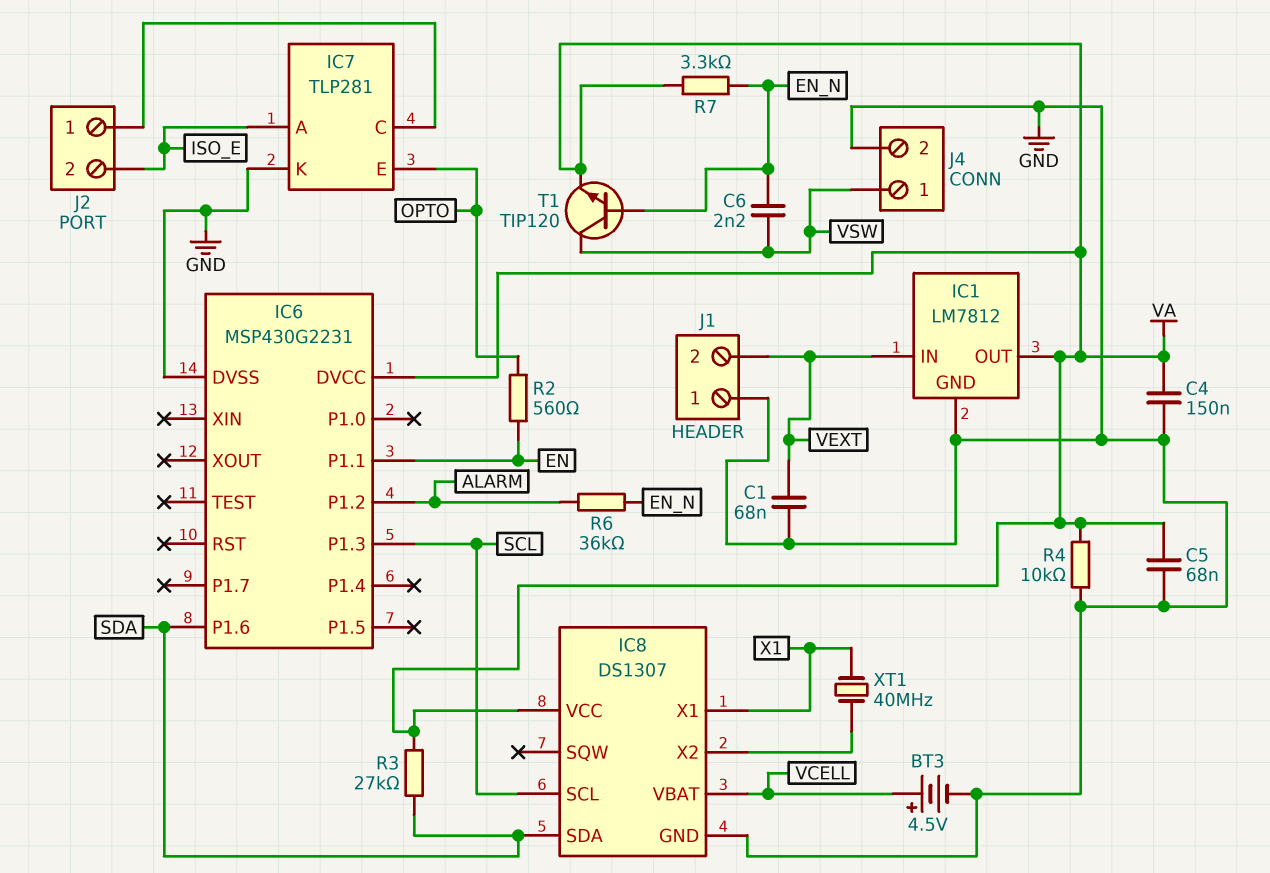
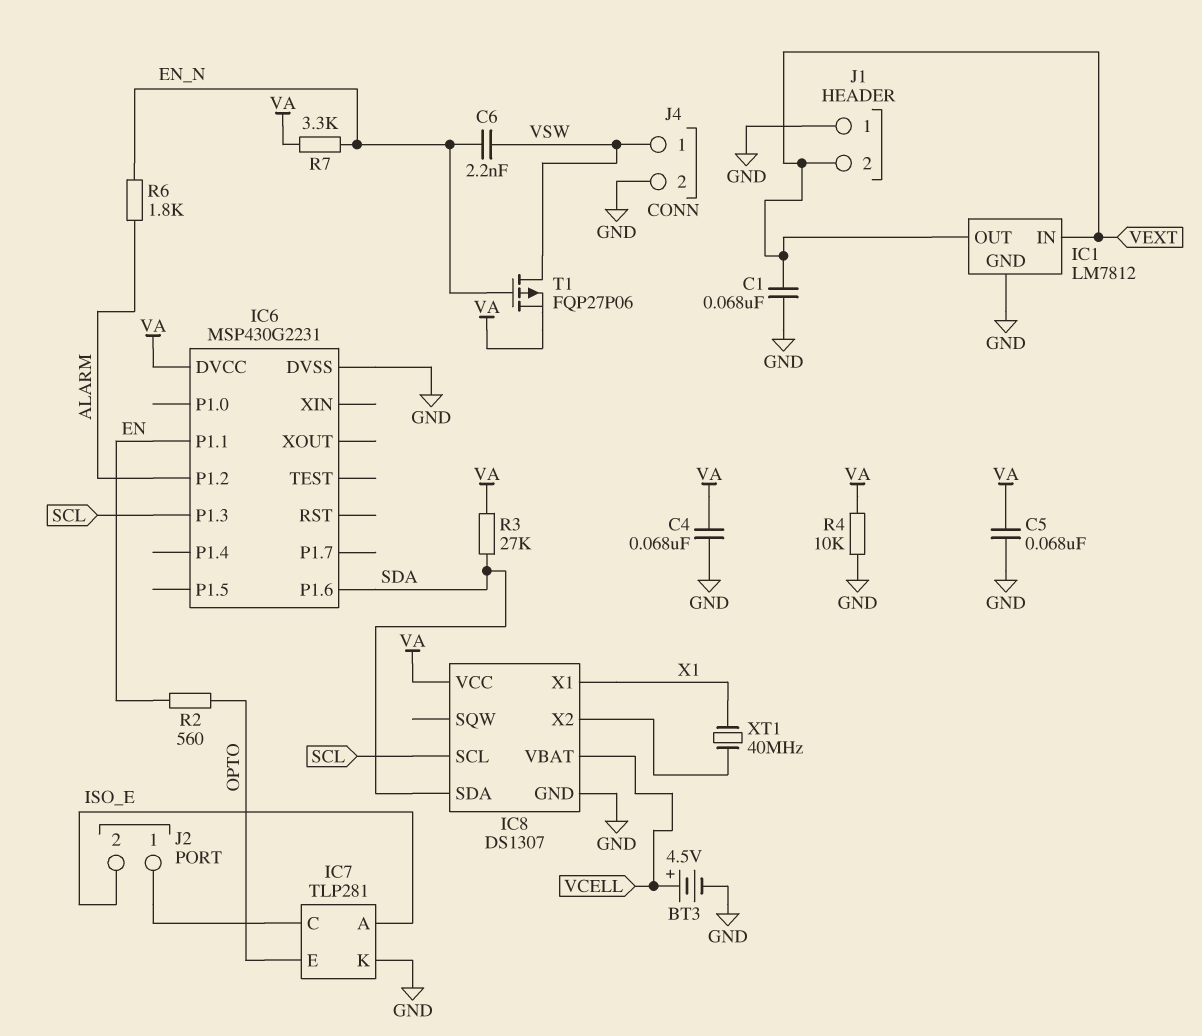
C4: 150nF (GND, VA) -> 68nF (GND, VA)
IC1 pin OUT: VA -> VEXT
R6: 36k (ALARM, EN_N) -> 1.8k (ALARM, EN_N)
T1: NPN TIP120 (B EN_N, C VSW, E VA) -> PMOS FQP27P06 (G EN_N, D VSW, S VA)

